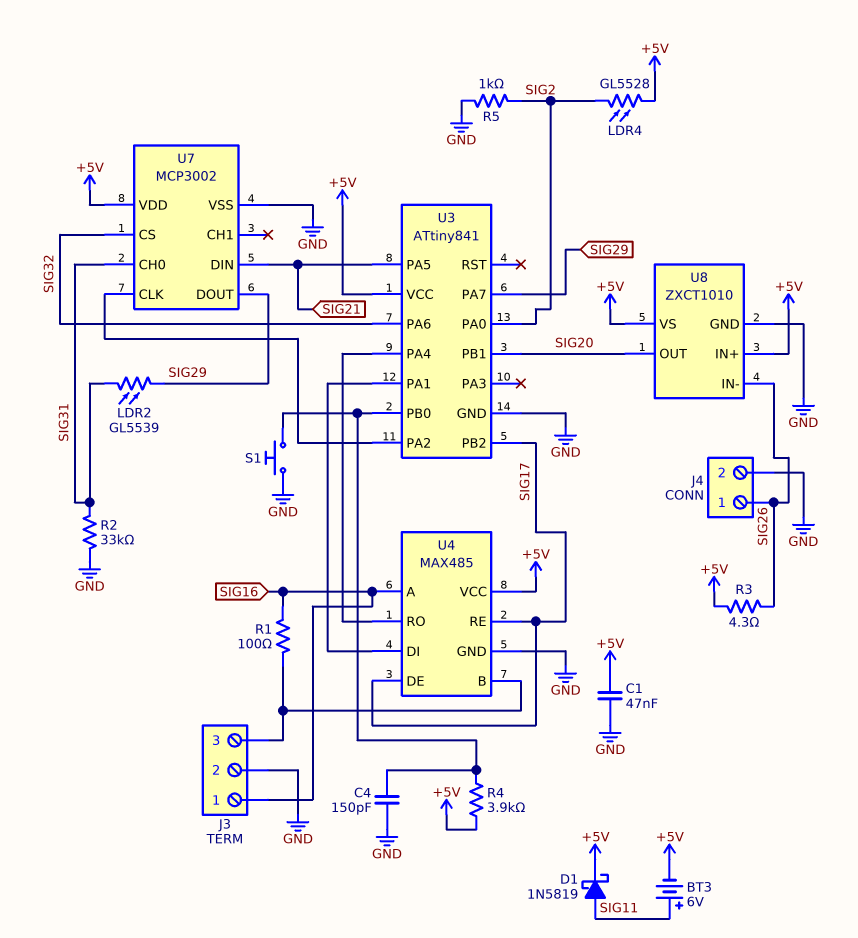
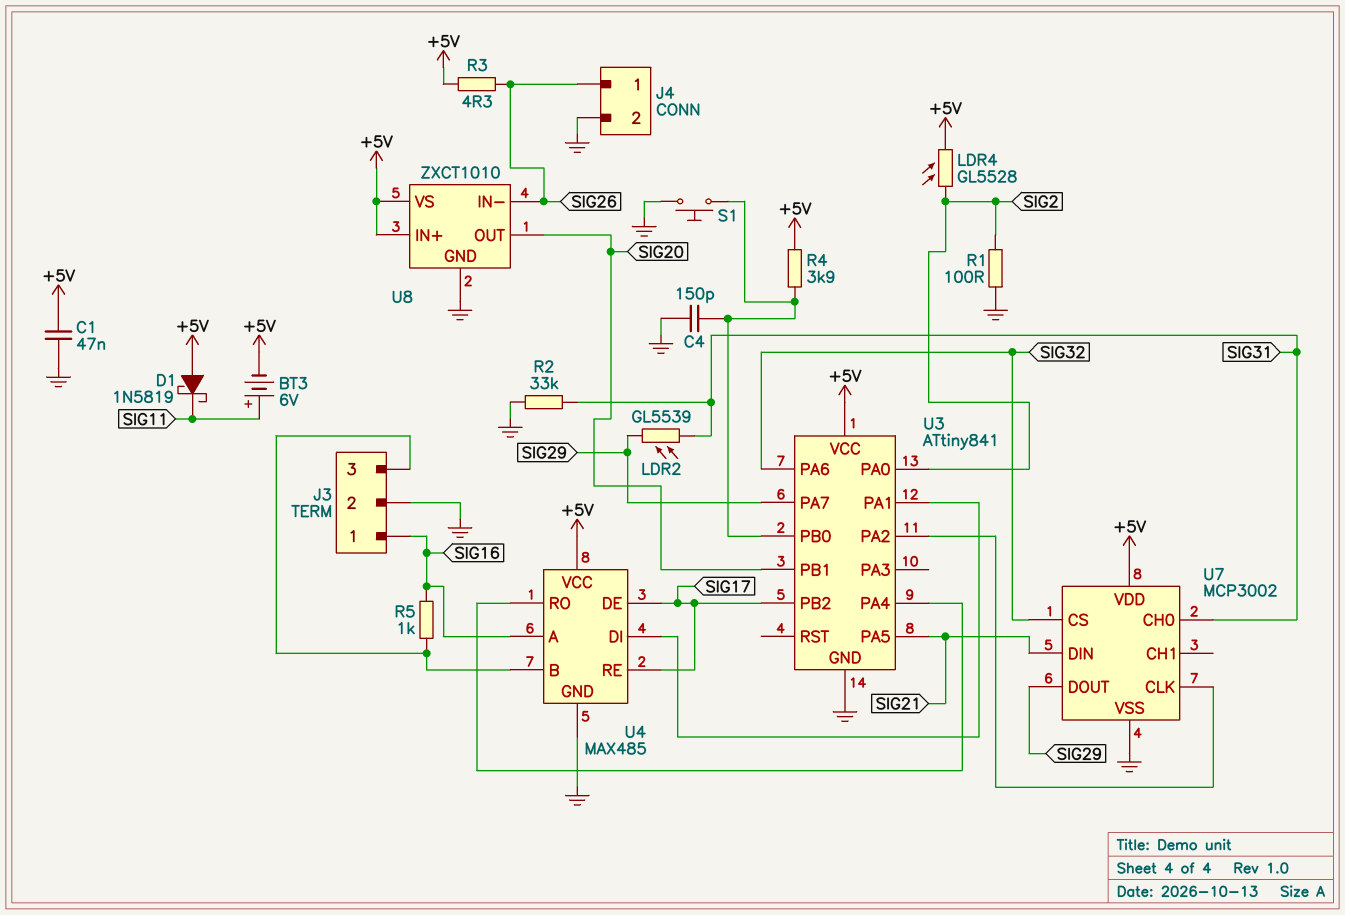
D1: schottky 1N5819 (A SIG11, K +5V) -> schottky 1N5819 (A +5V, K SIG11)
R1: 100 (J3/3, SIG16) -> 100 (GND, SIG2)
R5: 1k (GND, SIG2) -> 1k (J3/3, SIG16)

